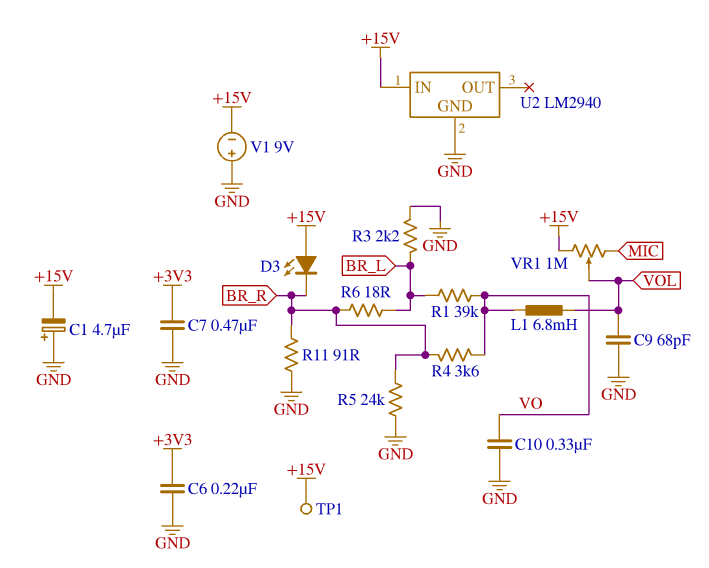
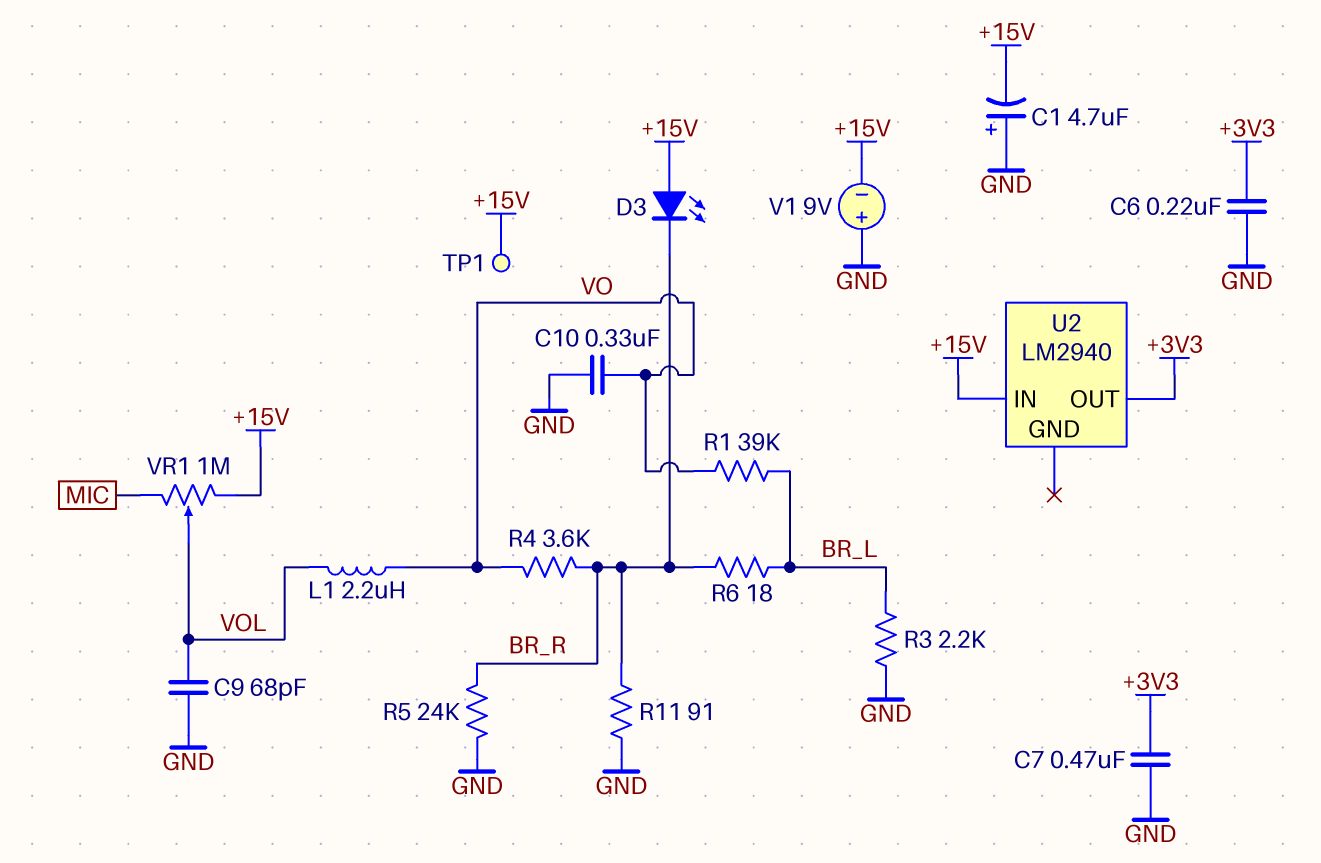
L1: 6.8mH (VO, VOL) -> 2.2uH (VO, VOL)
U2 pin GND: GND -> none
U2 pin OUT: none -> +3V3

